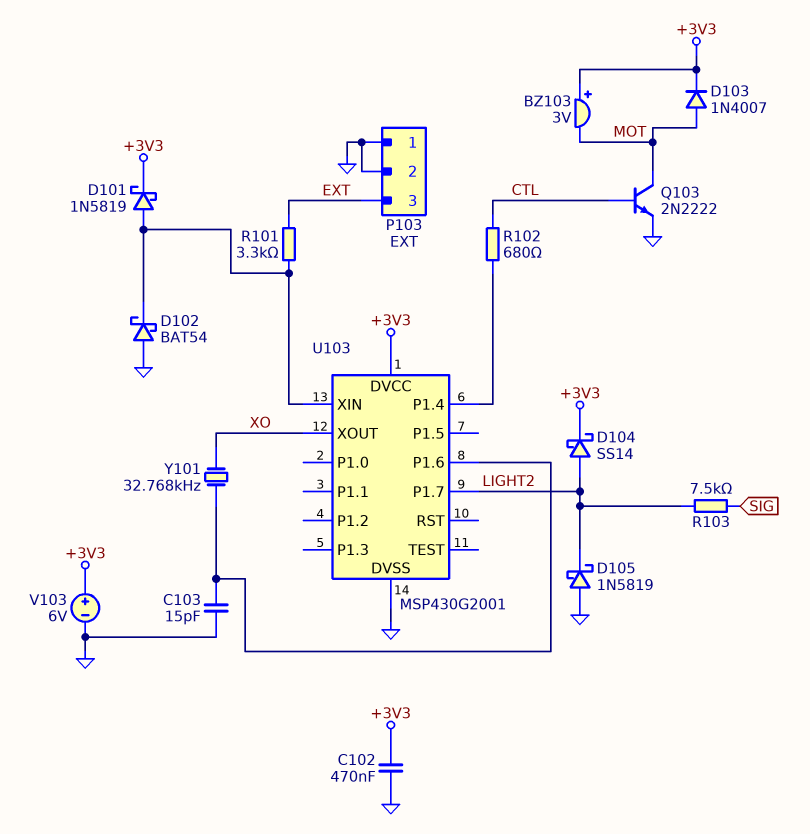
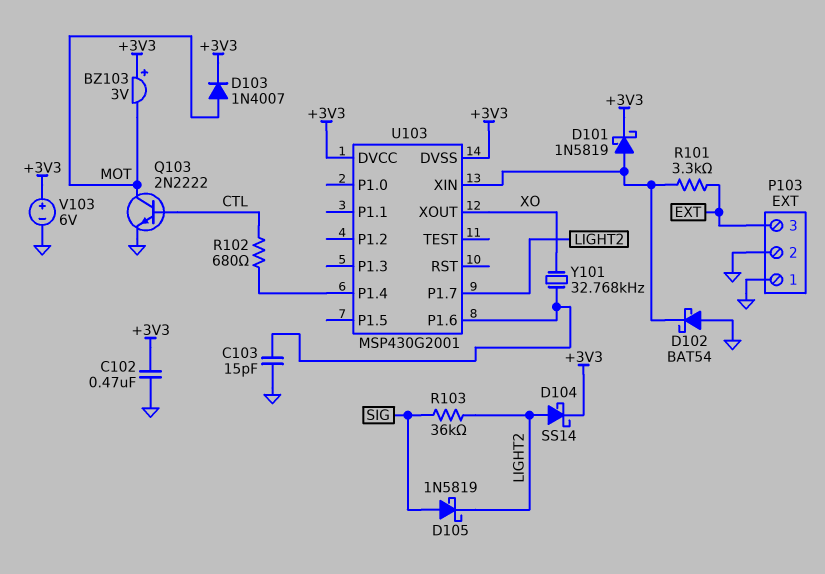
D105: schottky 1N5819 (A GND, K LIGHT2) -> schottky 1N5819 (A SIG, K LIGHT2)
R103: 7.5k (LIGHT2, SIG) -> 36k (LIGHT2, SIG)
U103 pin DVSS: GND -> +3V3

